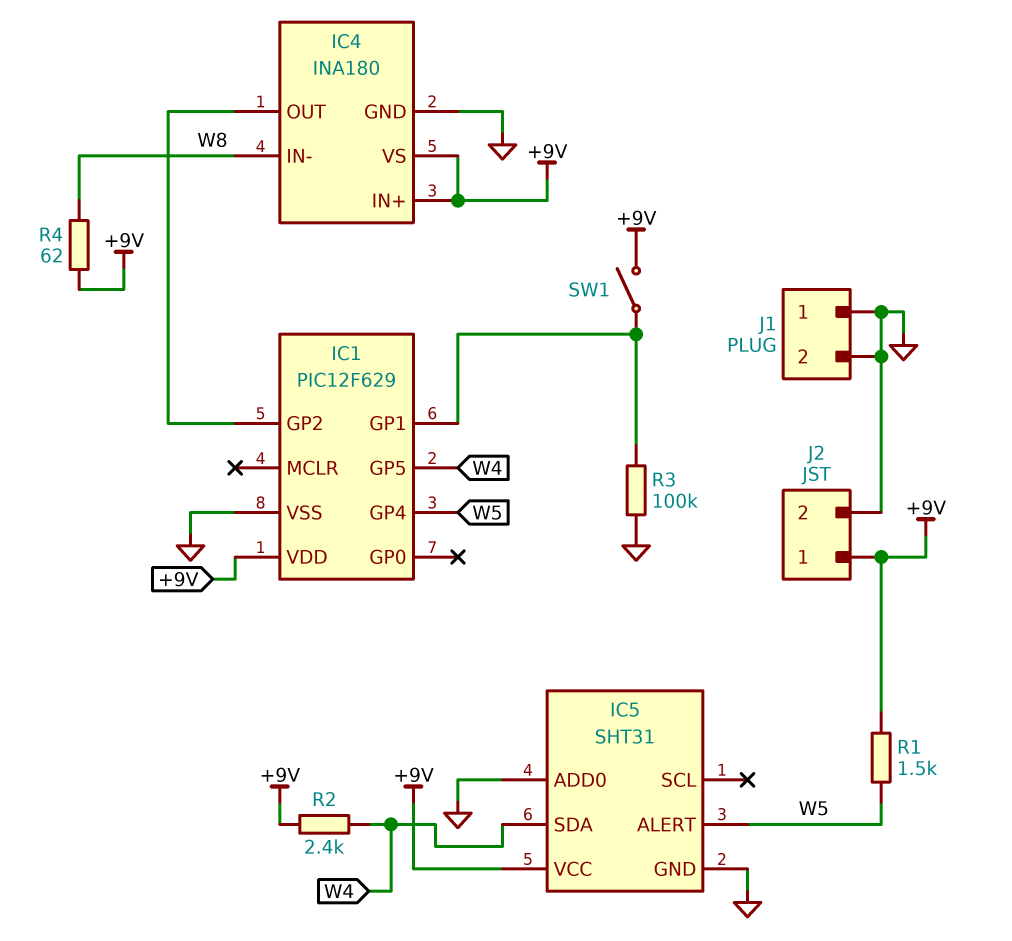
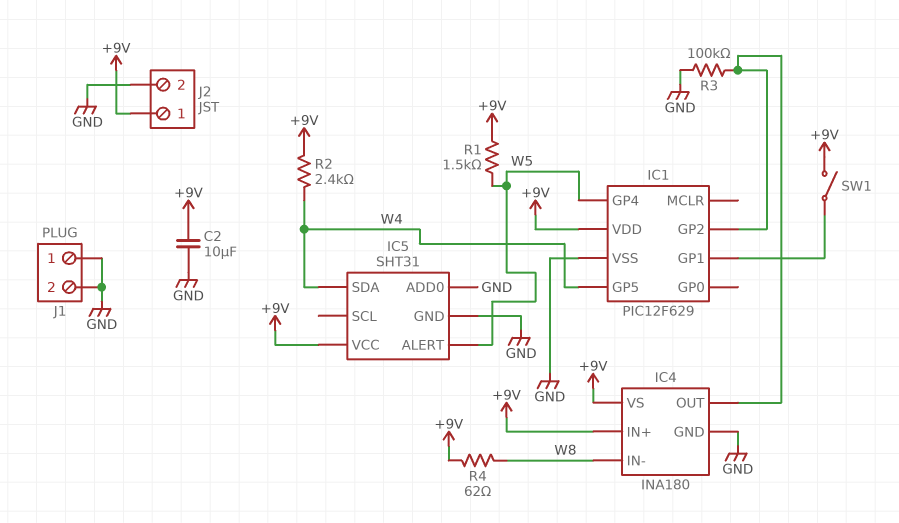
C2: none -> 10uF (+9V, GND)
R3: 100k (GND, IC1/GP1) -> 100k (GND, IC1/GP2)

